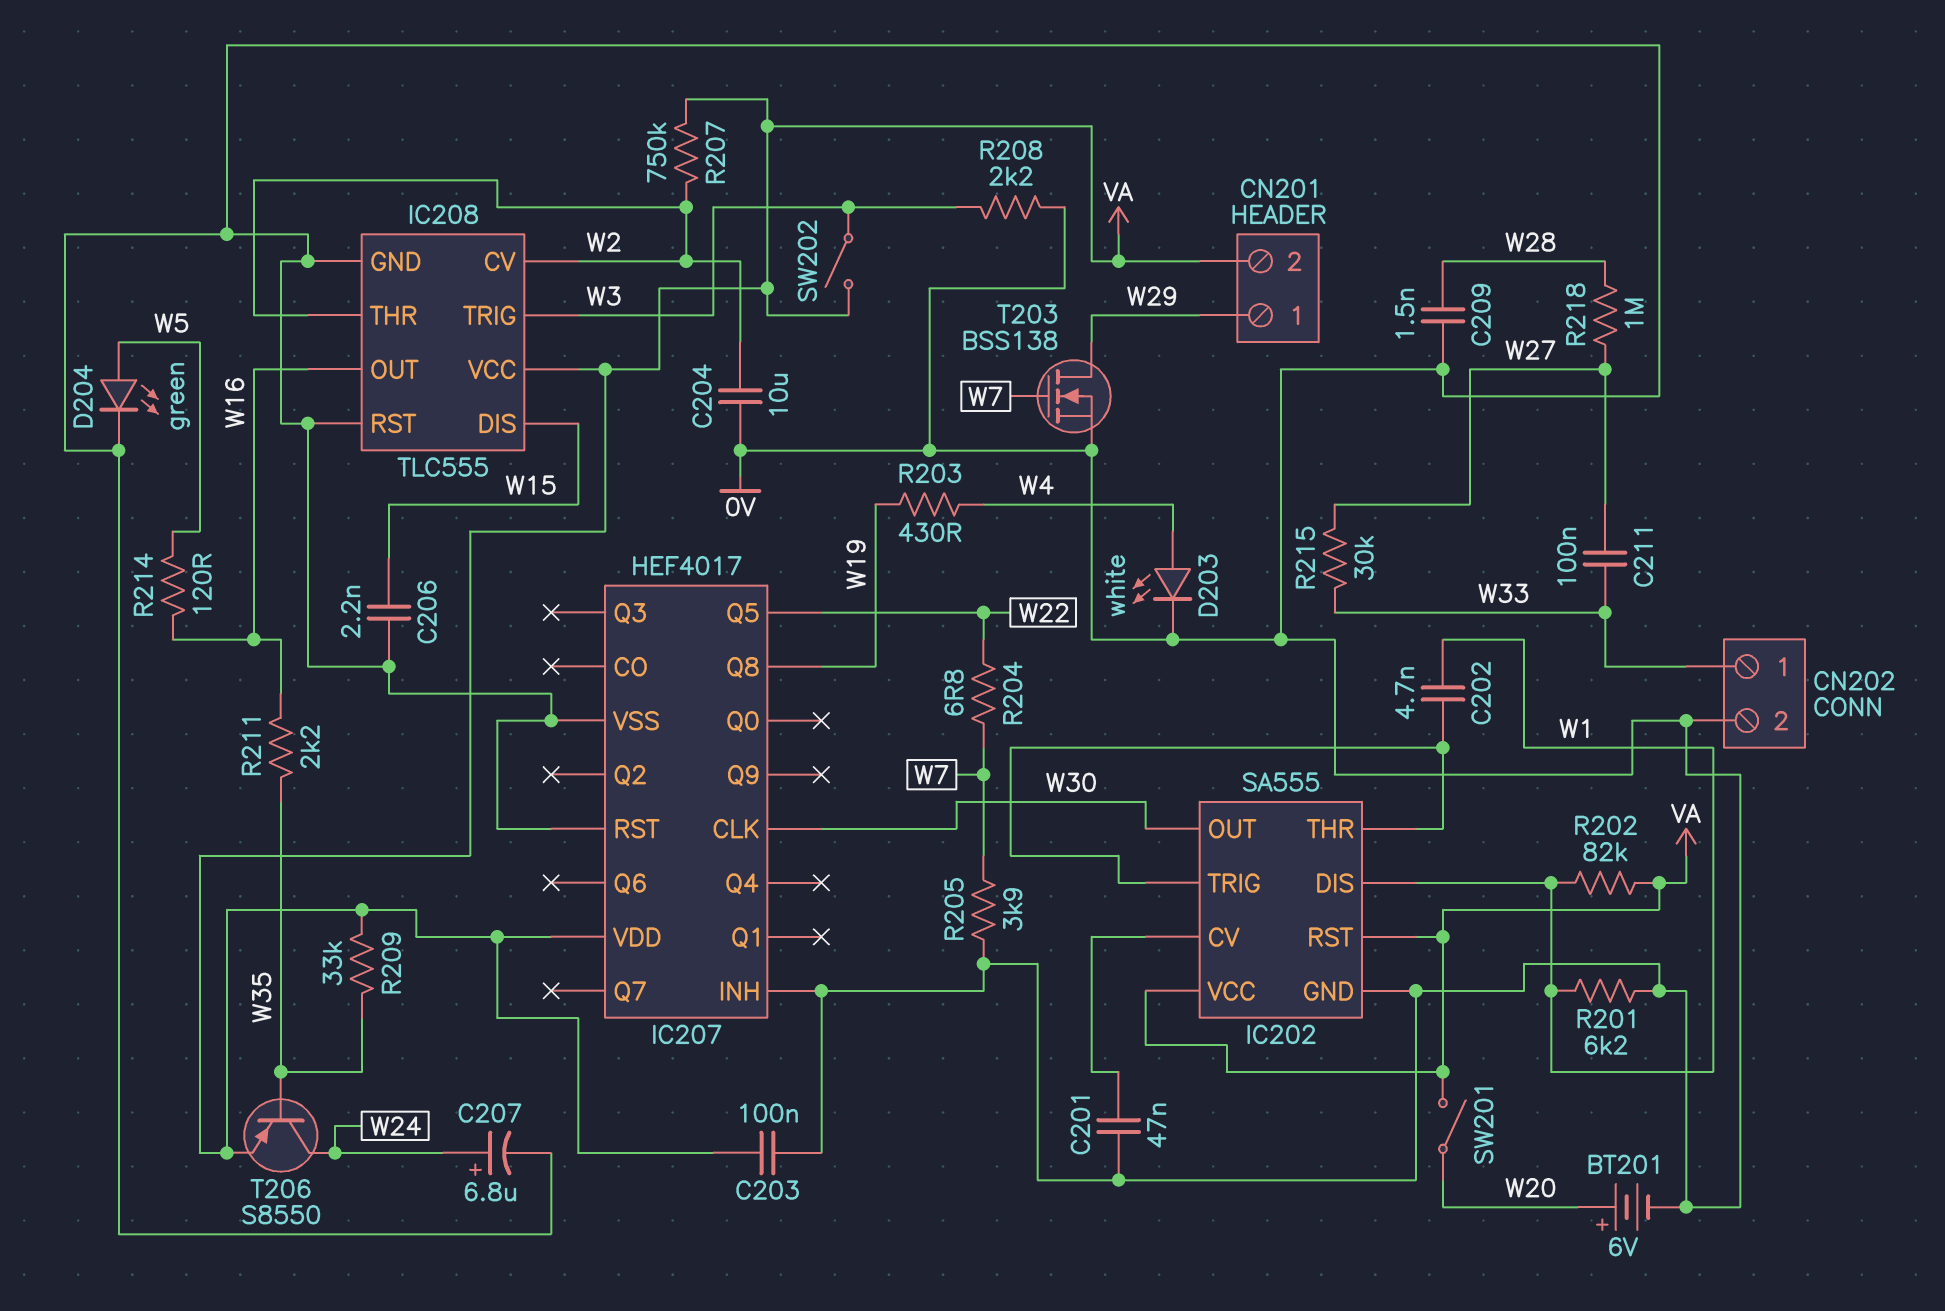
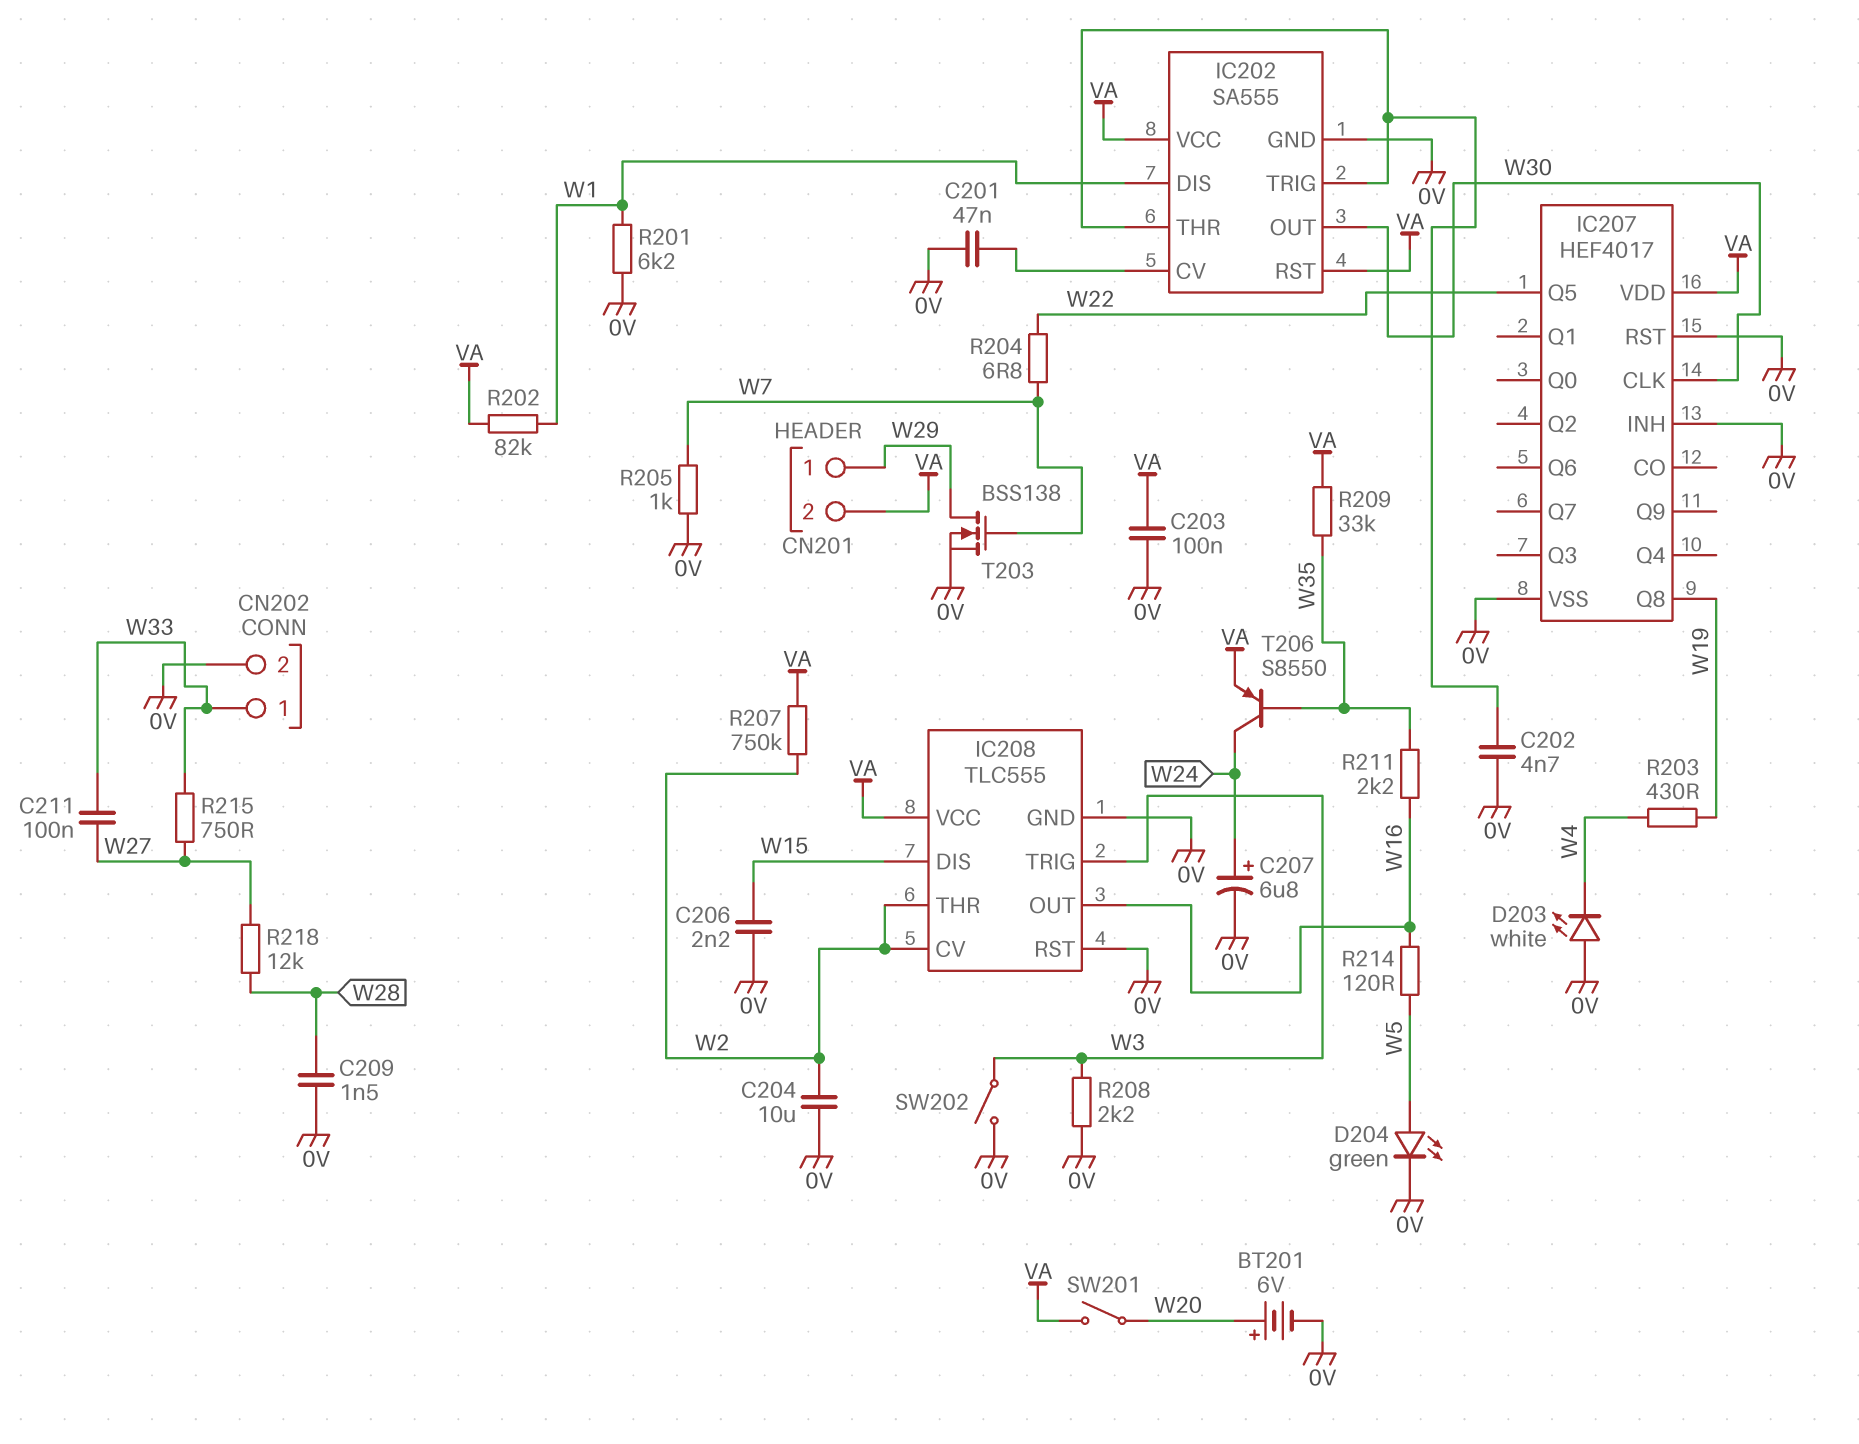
C202: 4.7nF (IC202/THR, W1) -> 4.7nF (0V, IC202/THR)
D203: LED white (A W4, K 0V) -> LED white (A 0V, K W4)
R205: 3.9k (0V, W7) -> 1k (0V, W7)
R215: 30k (W27, W33) -> 750 (W27, W33)
R218: 1M (W27, W28) -> 12k (W27, W28)
SW202: switch (VA, W3) -> switch (0V, W3)

